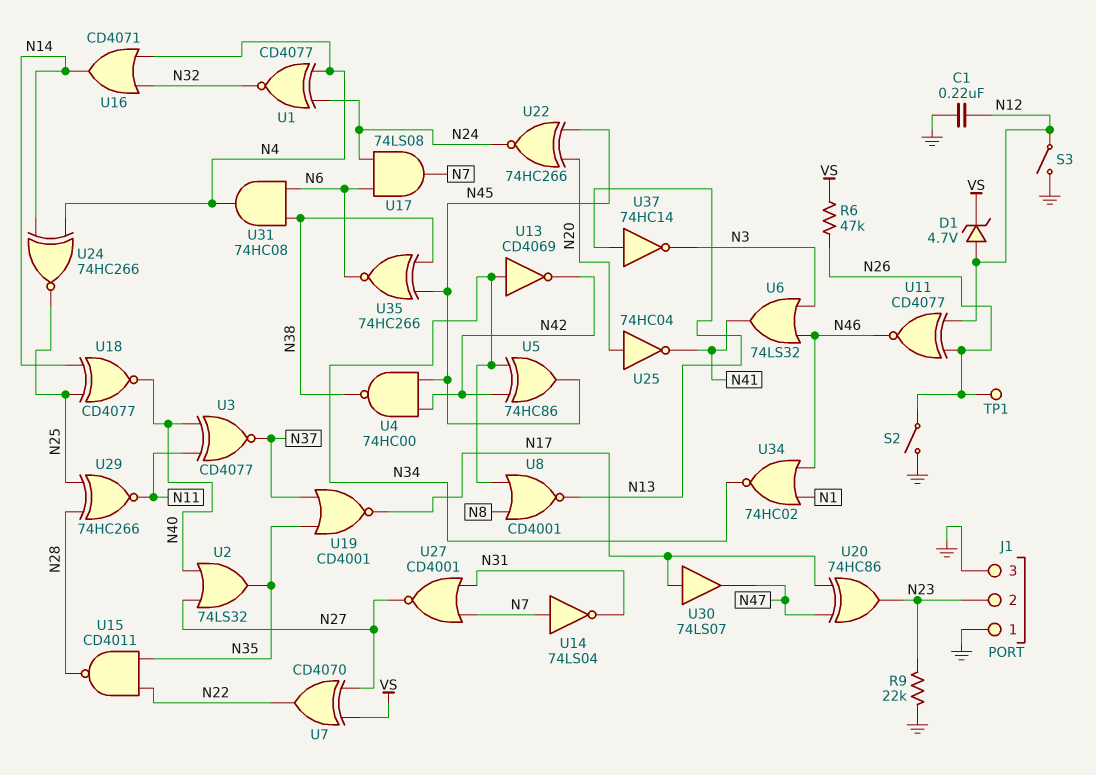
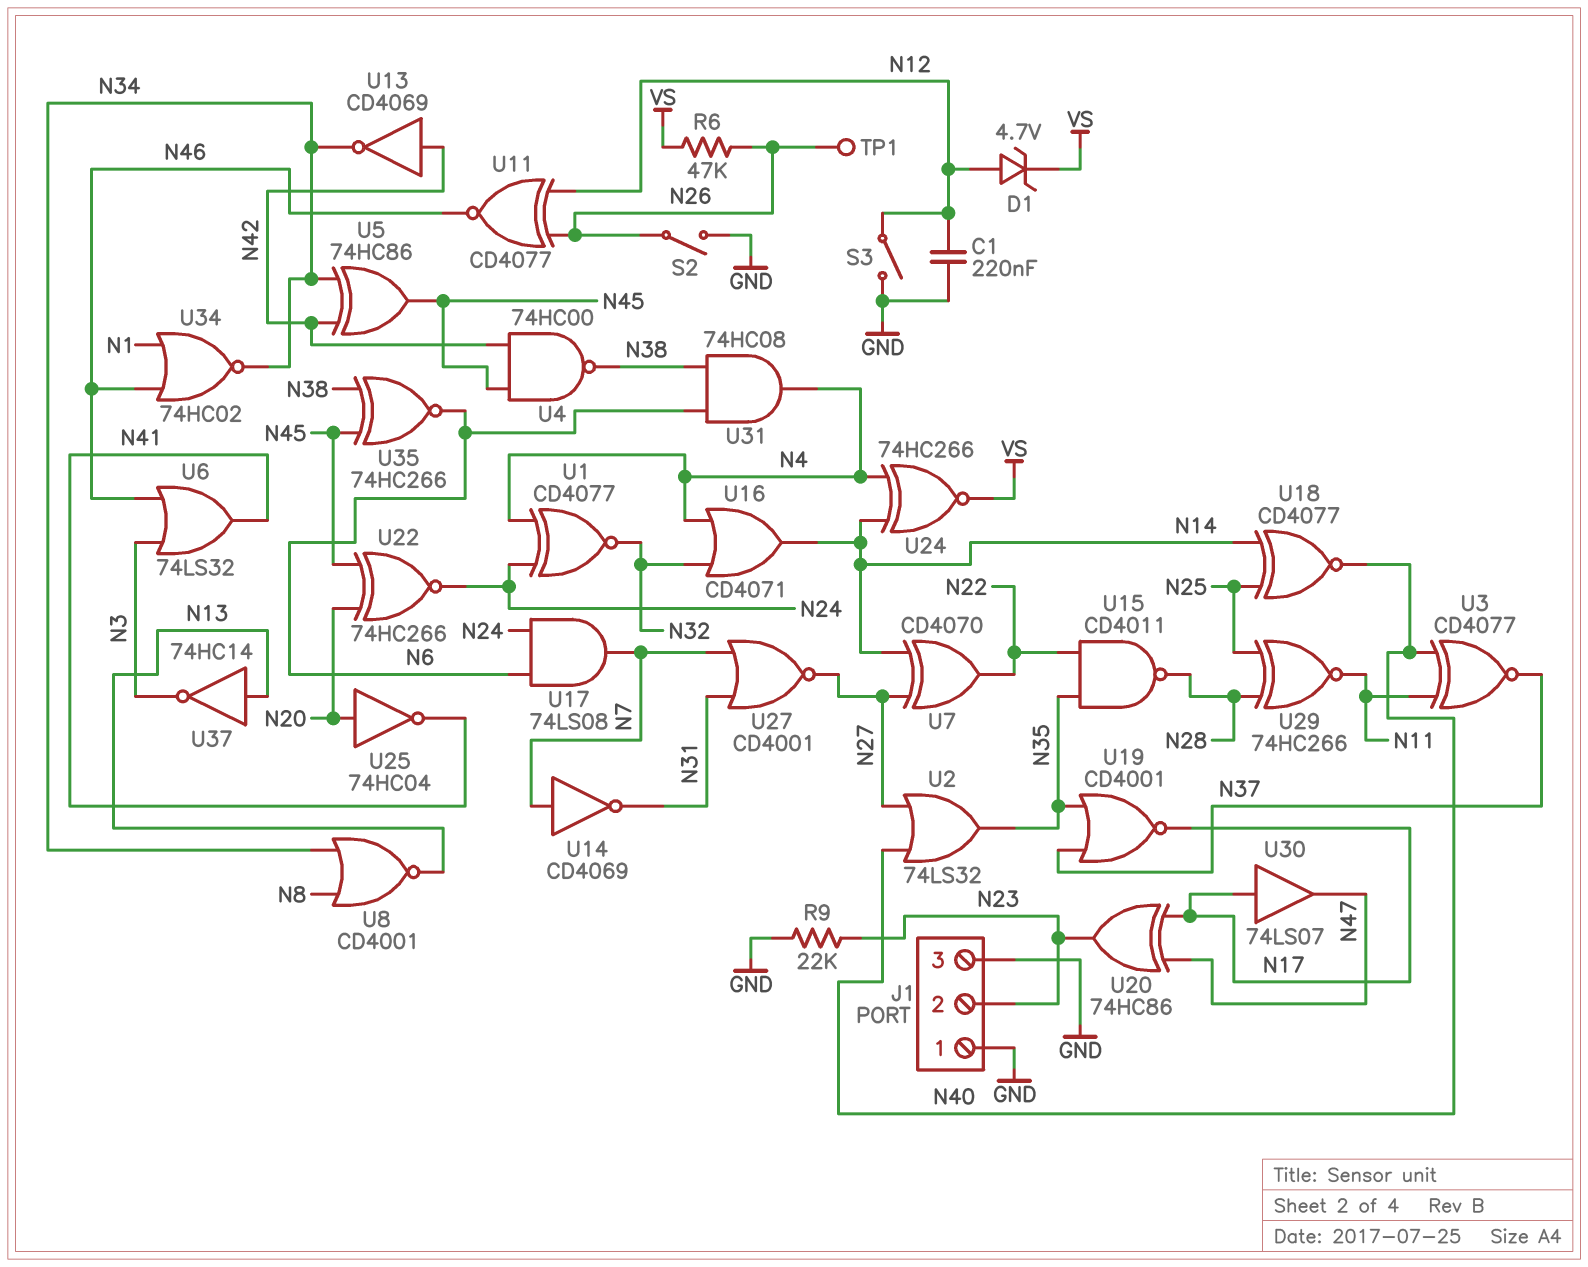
U7: XOR CD4070 (in N27, in VS, out N22) -> XOR CD4070 (in N14, in N27, out N22)
U13: NOT CD4069 (in N34, out N42) -> NOT CD4069 (in N42, out N34)
U14: NOT 74LS04 (in N7, out N31) -> NOT CD4069 (in N7, out N31)
U24: XNOR 74HC266 (in N4, in N14, out N25) -> XNOR 74HC266 (in N4, in N14, out VS)

